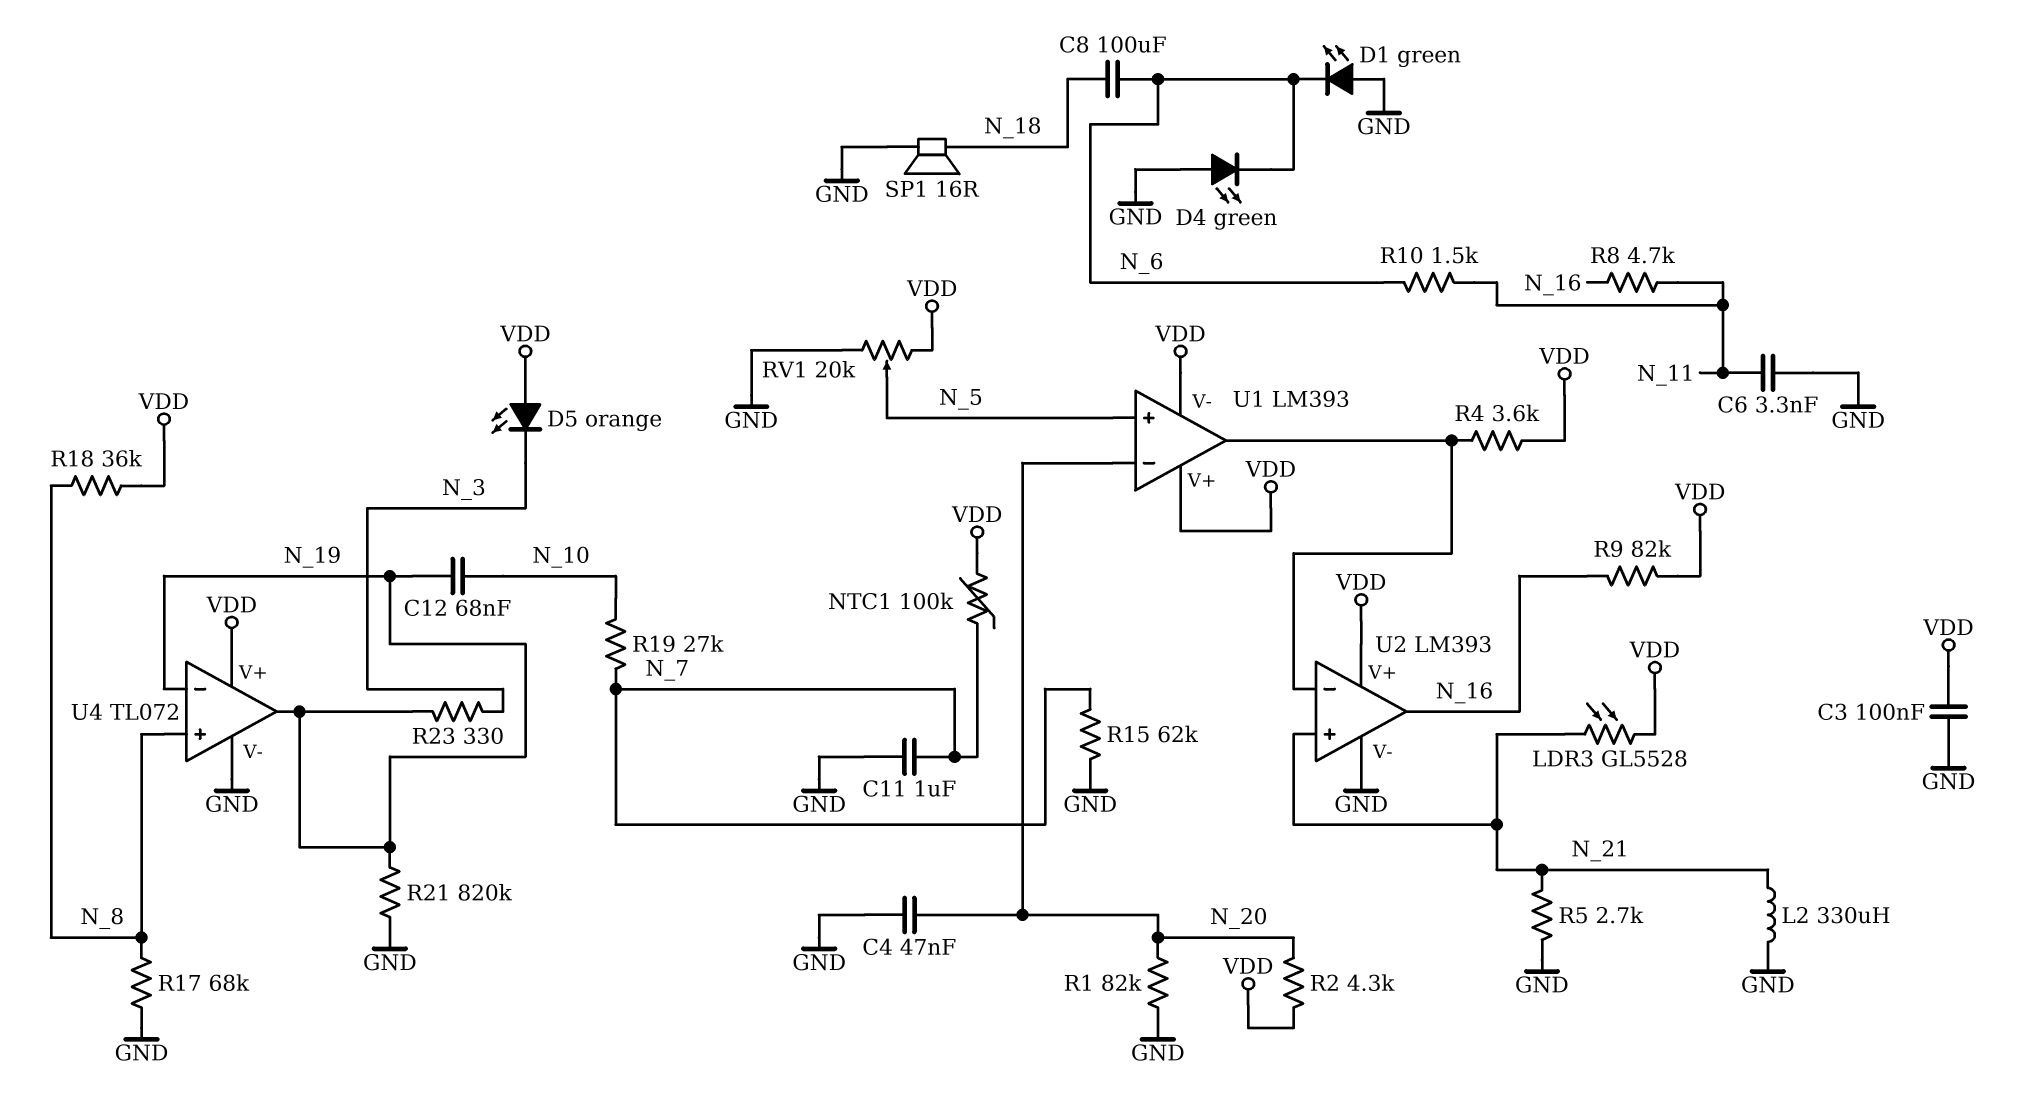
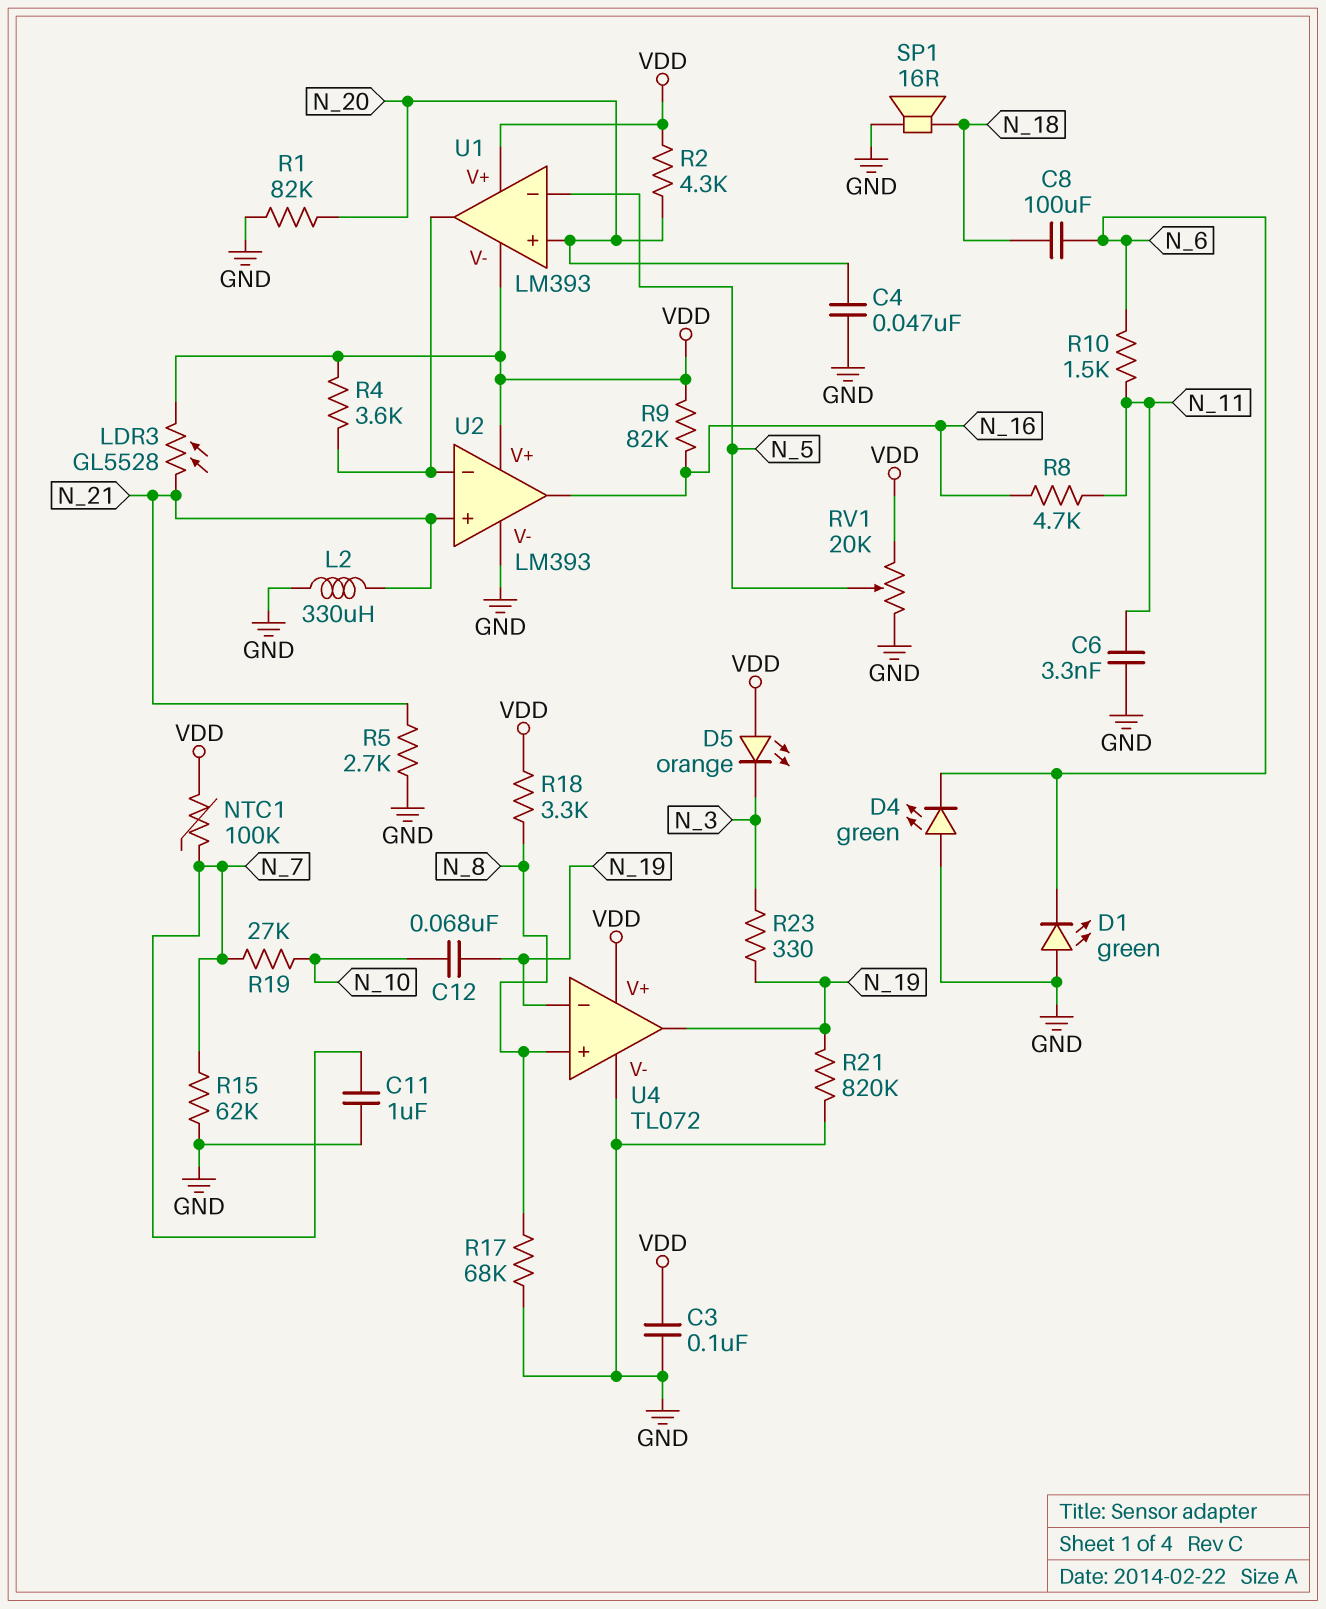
R18: 36k (N_8, VDD) -> 3.3k (N_8, VDD)
U1 pin in+: N_5 -> N_20
U1 pin in-: N_20 -> N_5

